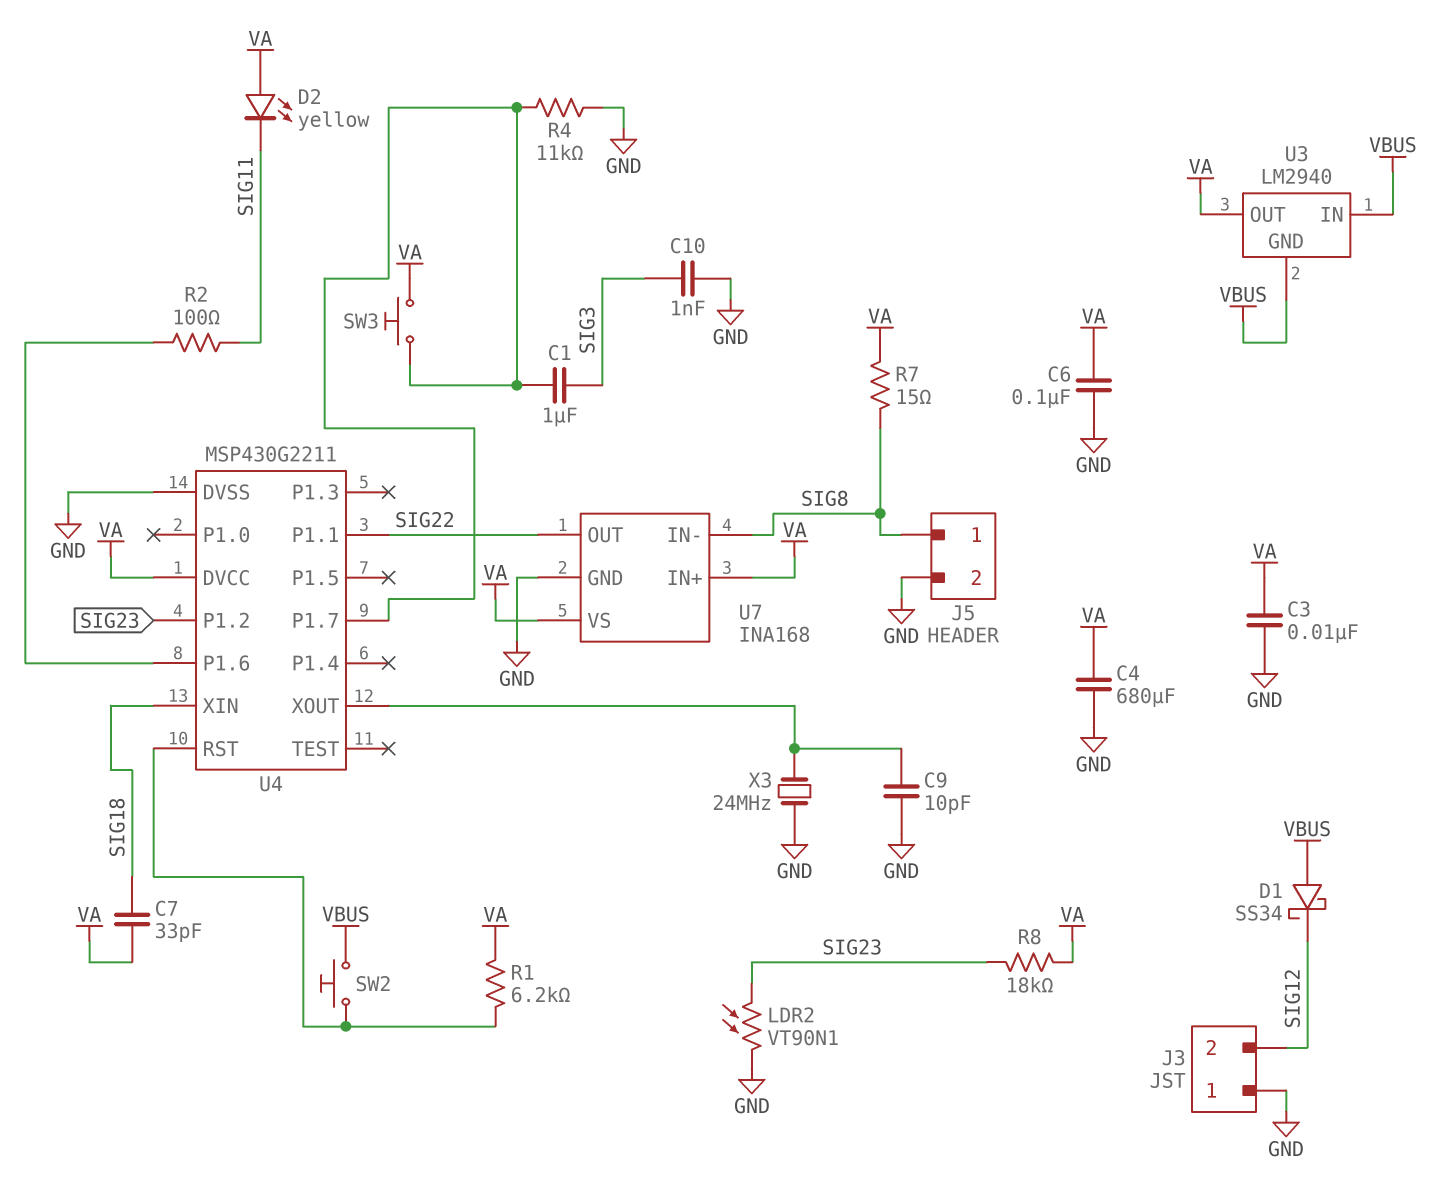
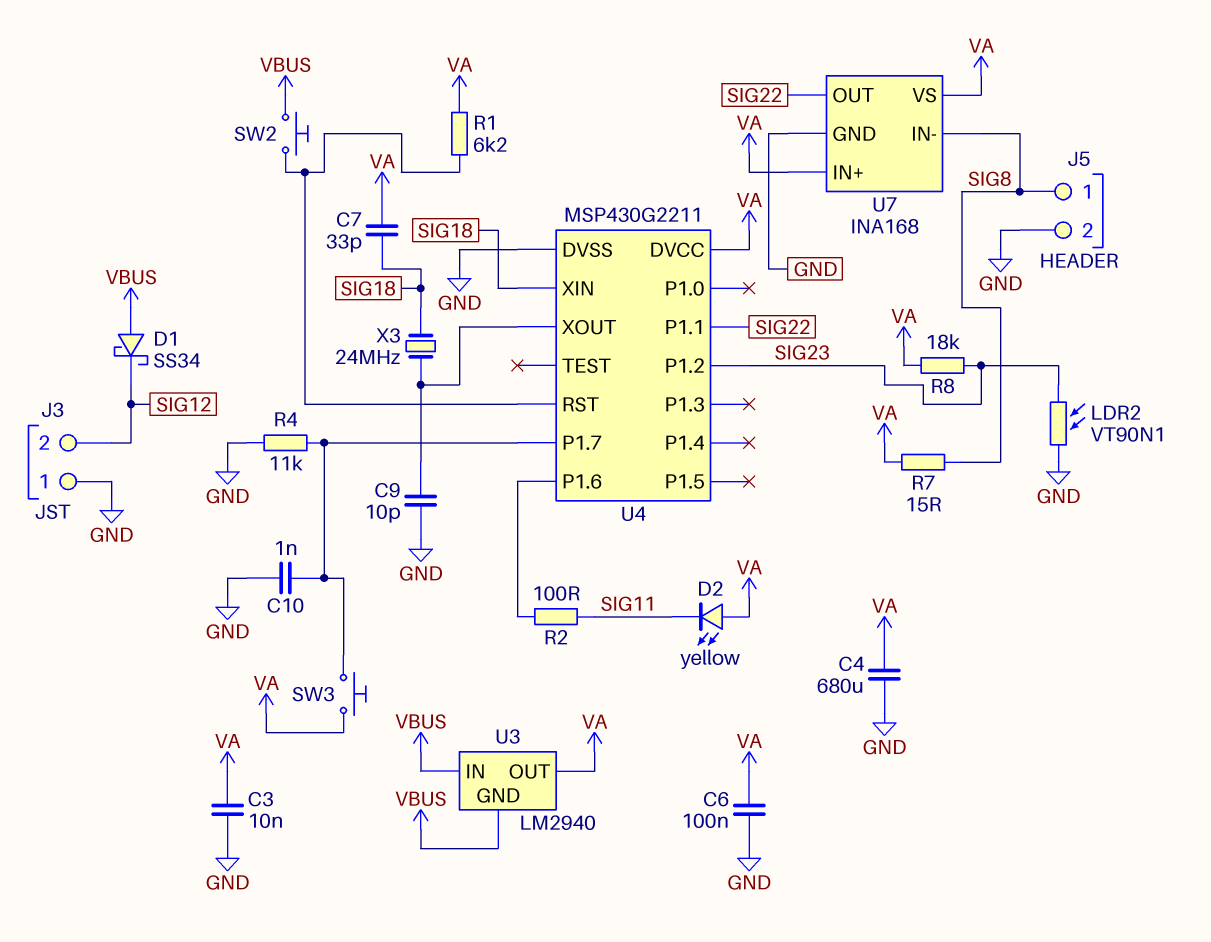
C1: 1uF (SIG3, U4/P1.7) -> none
C10: 1nF (GND, SIG3) -> 1nF (GND, U4/P1.7)
X3: 24MHz (GND, U4/XOUT) -> 24MHz (SIG18, U4/XOUT)

